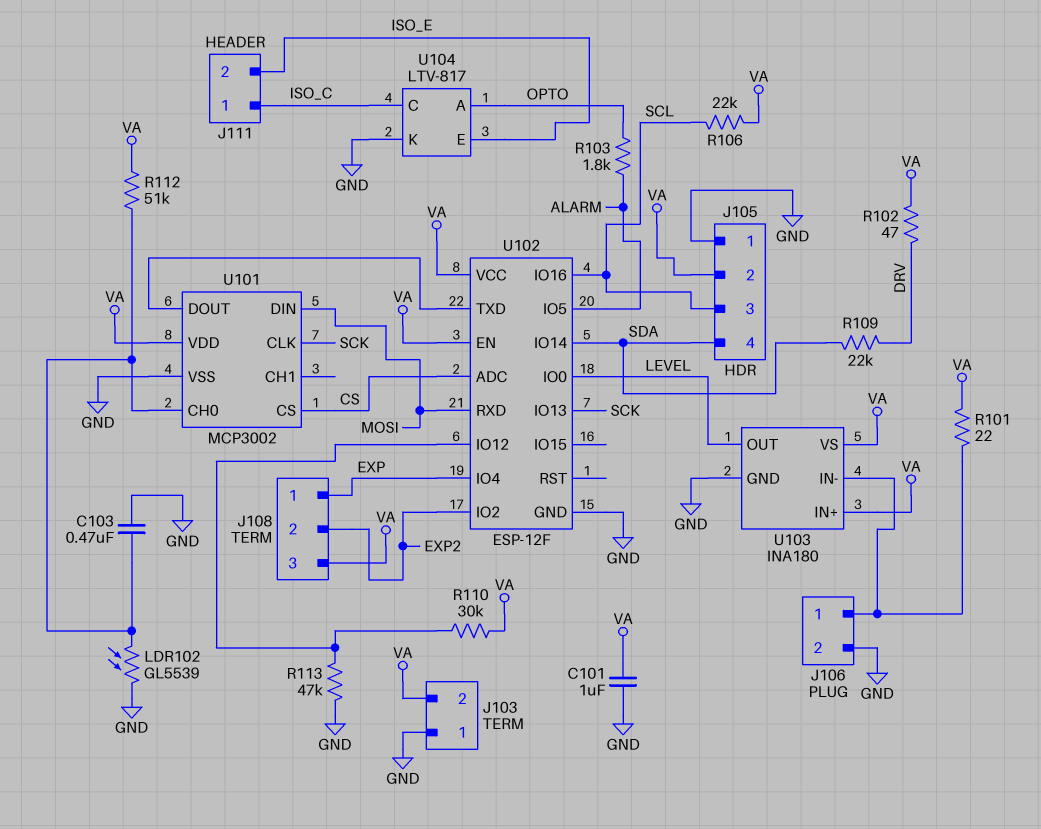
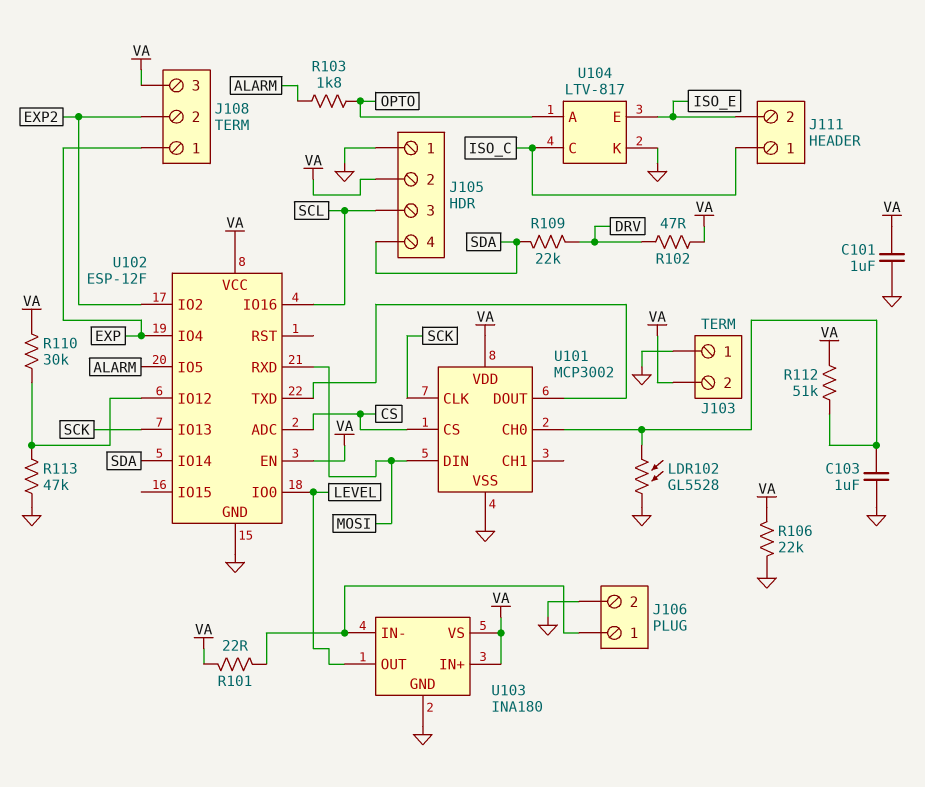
C103: 470nF (GND, U101/CH0) -> 1uF (GND, U101/CH0)
LDR102: GL5539 (GND, U101/CH0) -> GL5528 (GND, U101/CH0)
R106: 22k (SCL, VA) -> 22k (GND, VA)

